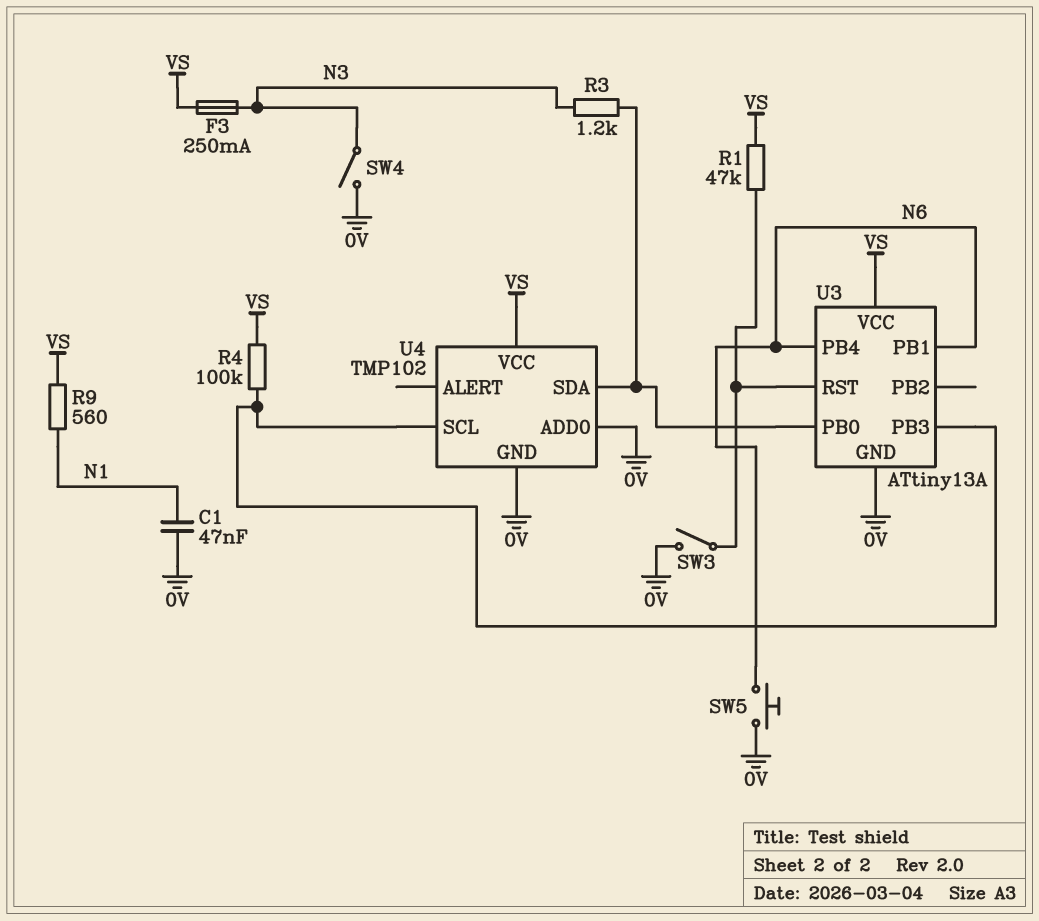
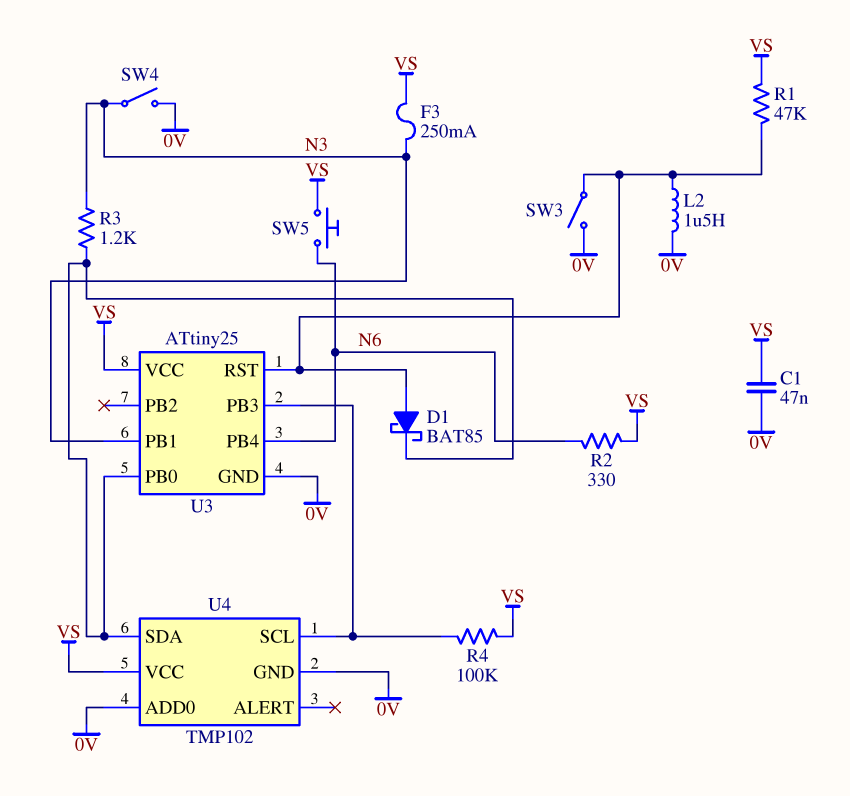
C1: 47nF (0V, N1) -> 47nF (0V, VS)
D1: none -> schottky BAT85 (A U3/RST, K U3/PB0)
L2: none -> 1.5uH (0V, U3/RST)
R2: none -> 330 (N6, VS)
R9: 560 (N1, VS) -> none
SW5: button (0V, N6) -> button (N6, VS)
U3: ATtiny13A -> ATtiny25
U3 pin PB1: N6 -> N3

